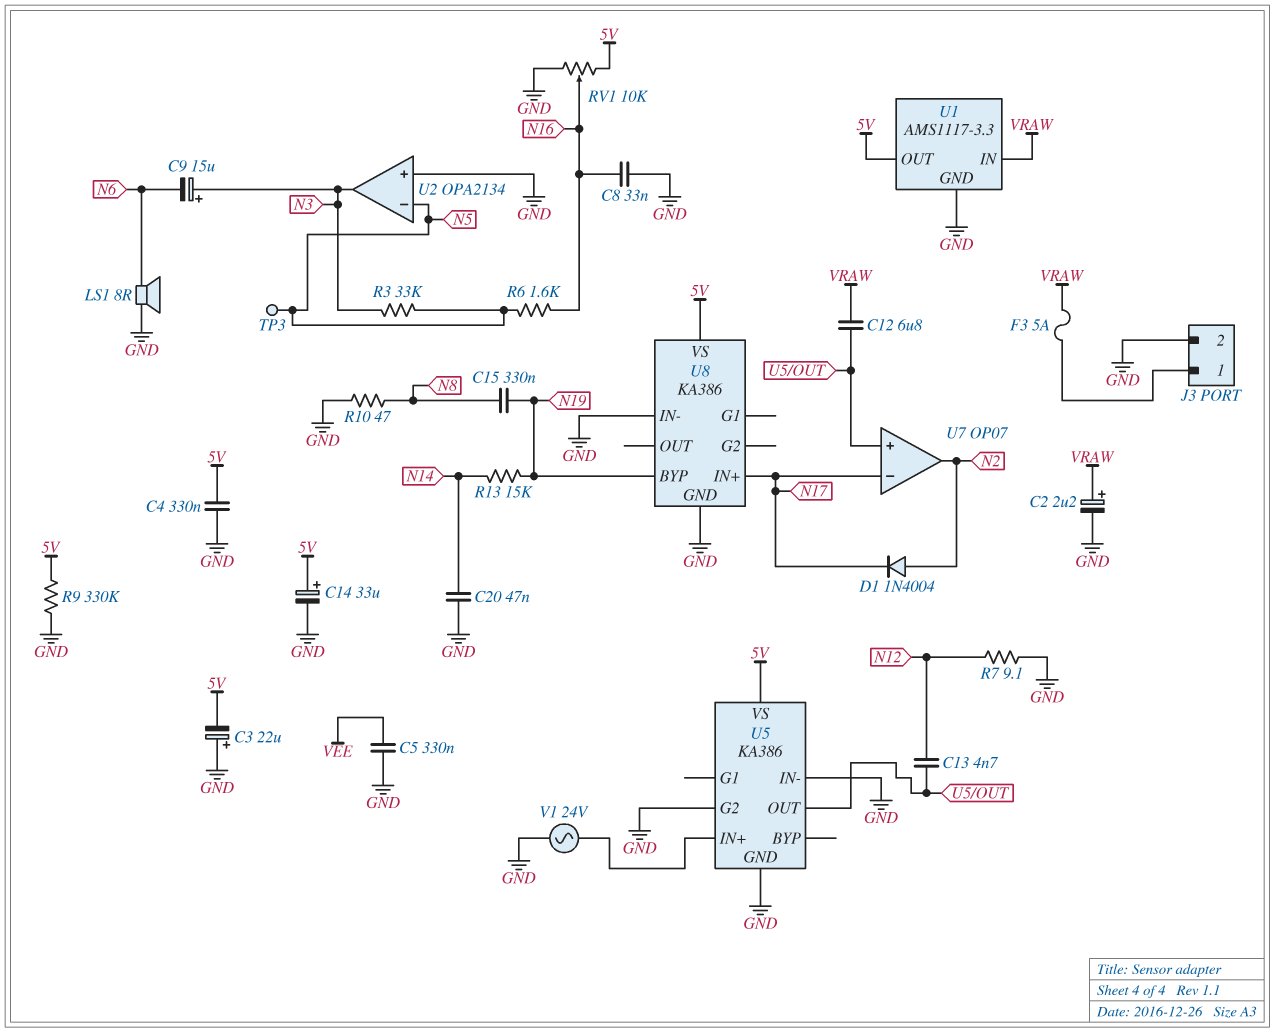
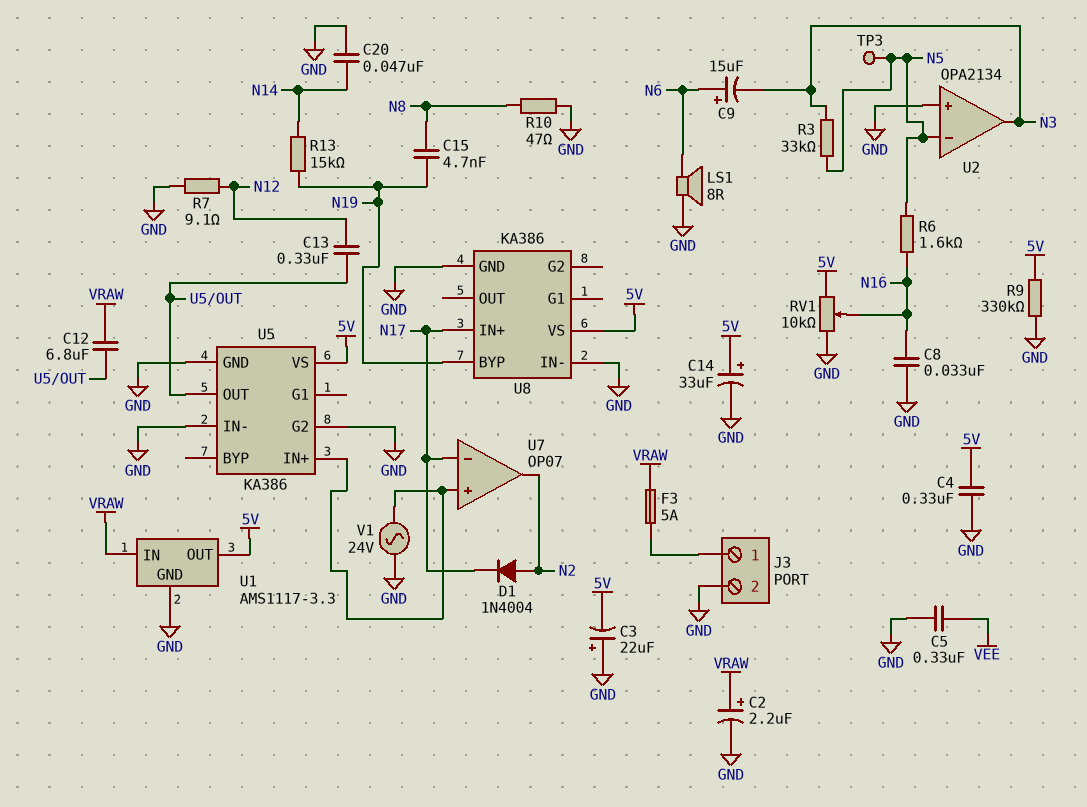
C9: 15uF (plus N3, minus N6) -> 15uF (plus N6, minus N3)
C13: 4.7nF (N12, U5/OUT) -> 330nF (N12, U5/OUT)
C15: 330nF (N8, N19) -> 4.7nF (N8, N19)
U7 pin in+: U5/OUT -> U5/IN+

